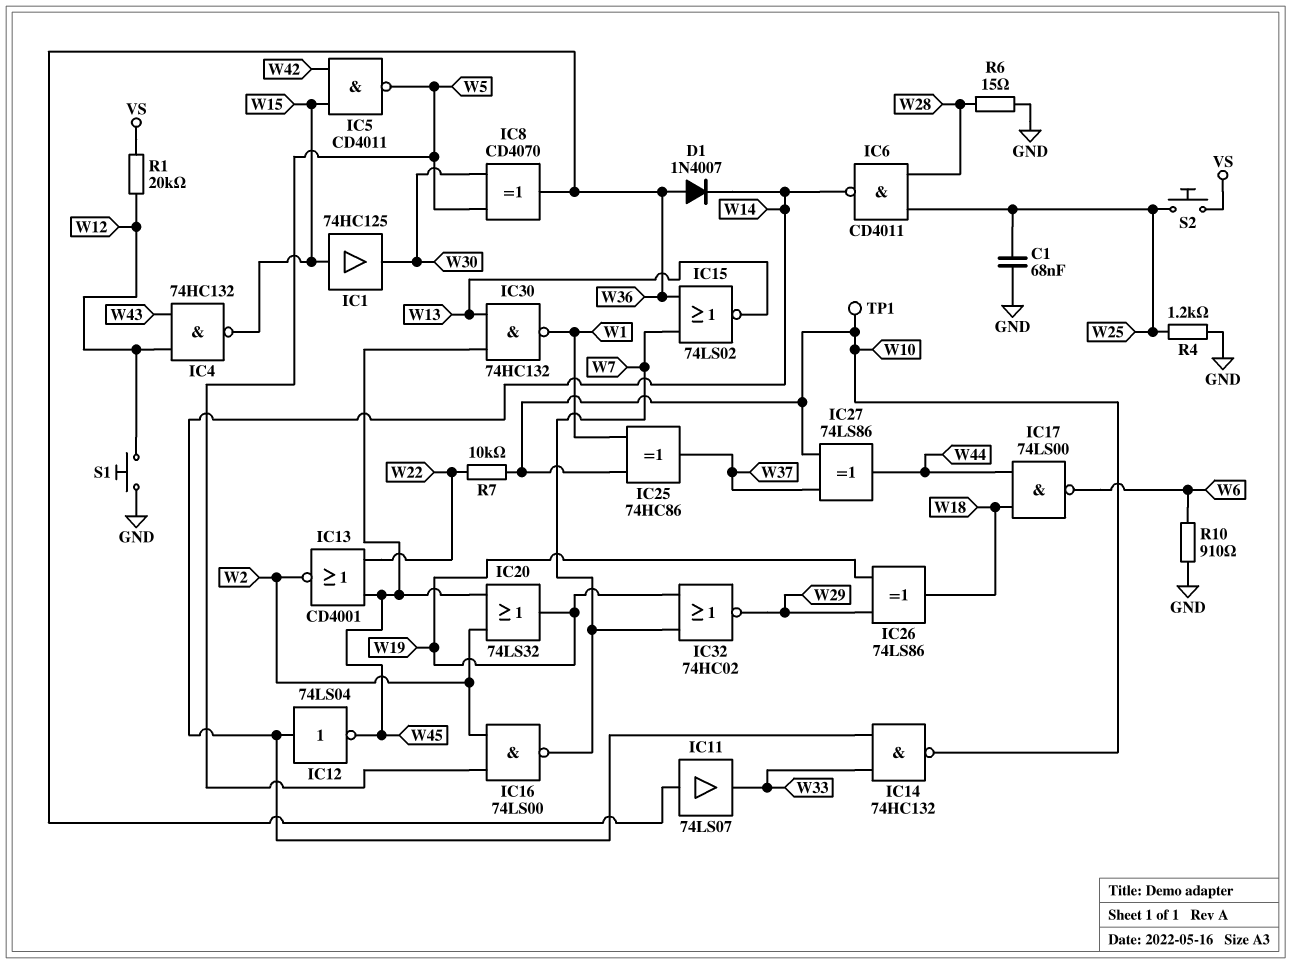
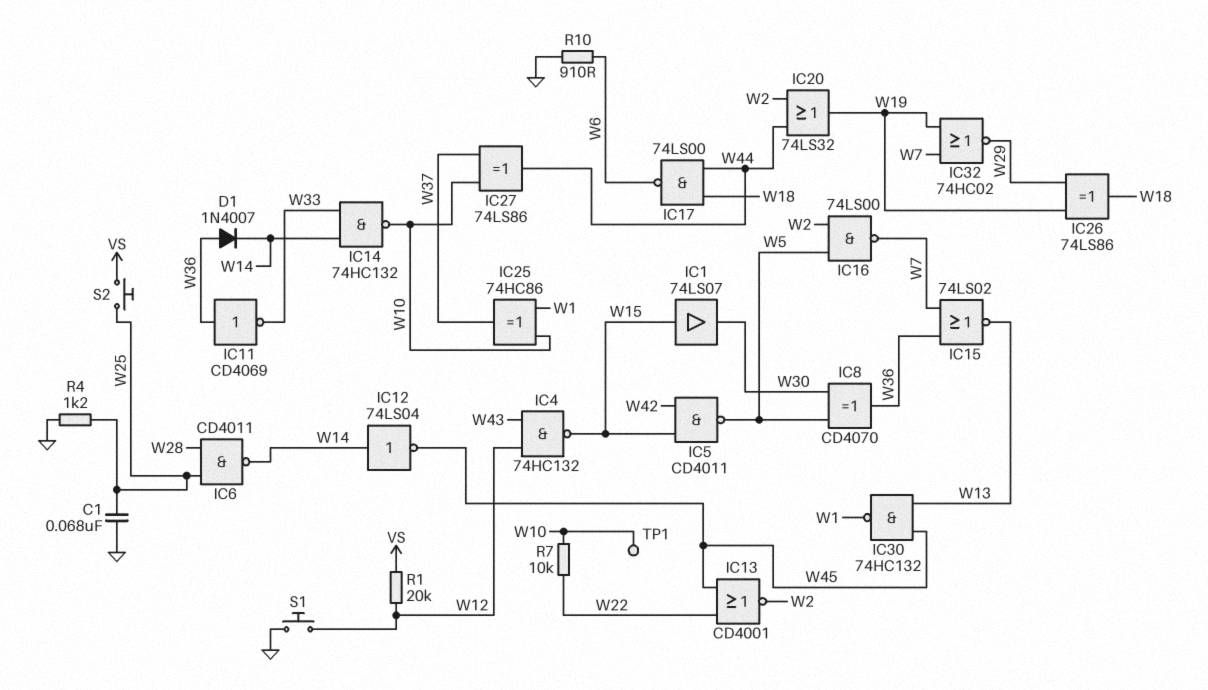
IC1: buffer 74HC125 (in W15, out W30) -> buffer 74LS07 (in W15, out W30)
IC11: buffer 74LS07 (in W36, out W33) -> NOT CD4069 (in W36, out W33)
IC20: OR 74LS32 (in W2, in W45, out W19) -> OR 74LS32 (in W2, in W44, out W19)
R6: 15 (GND, W28) -> none

